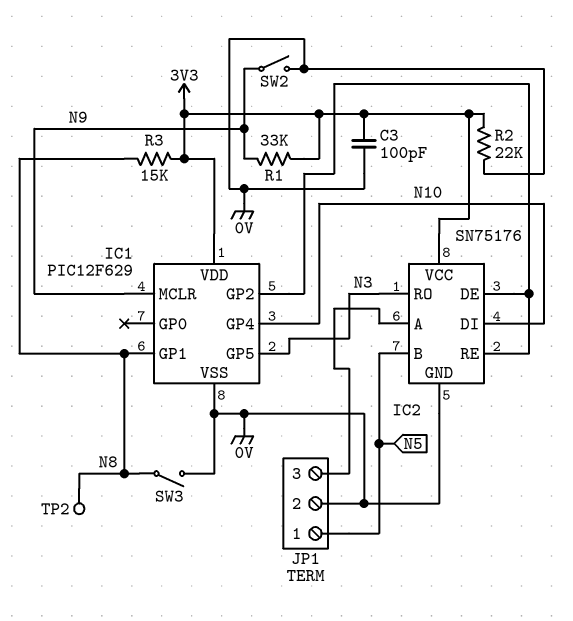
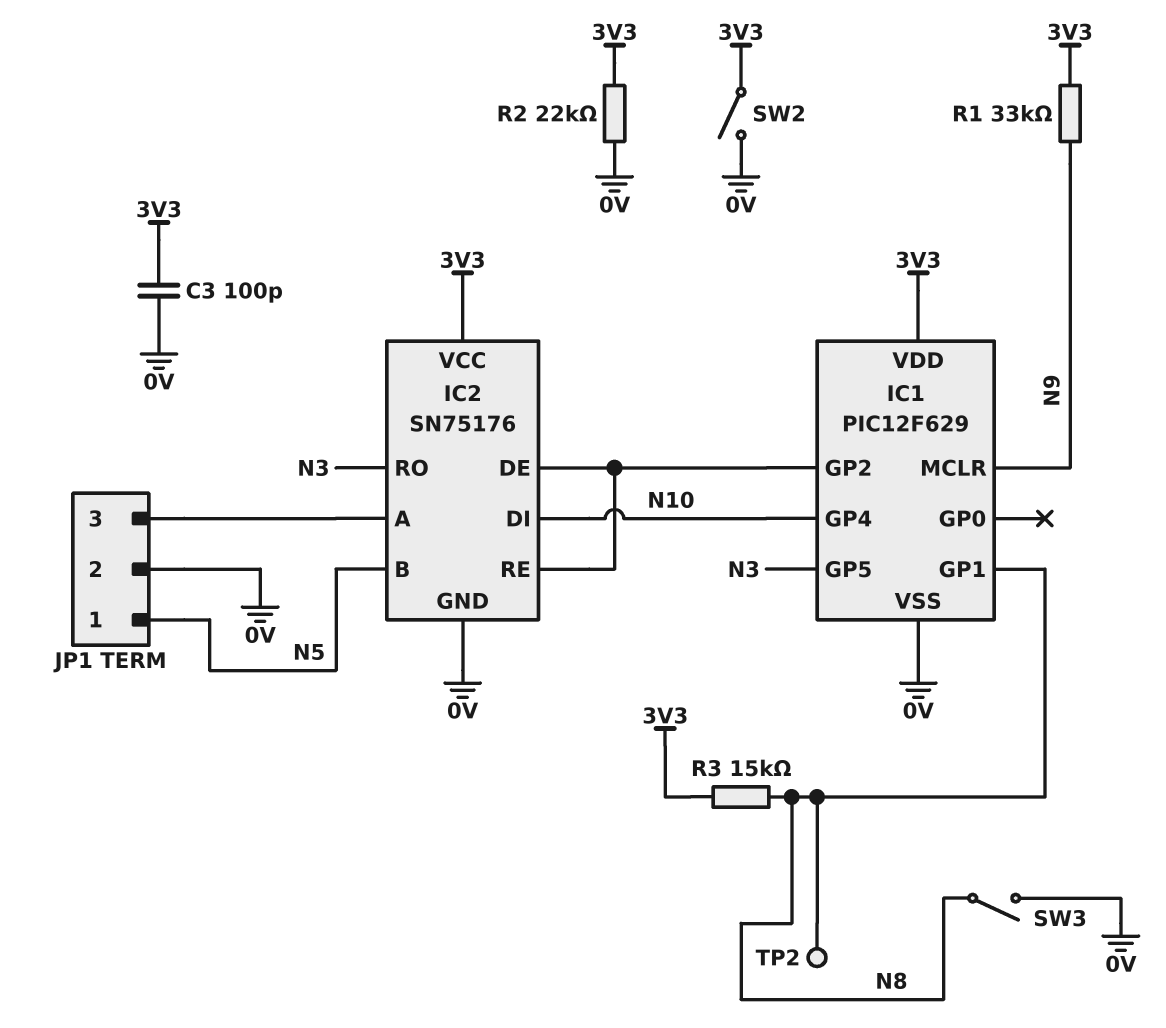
SW2: switch (0V, N9) -> switch (0V, 3V3)

